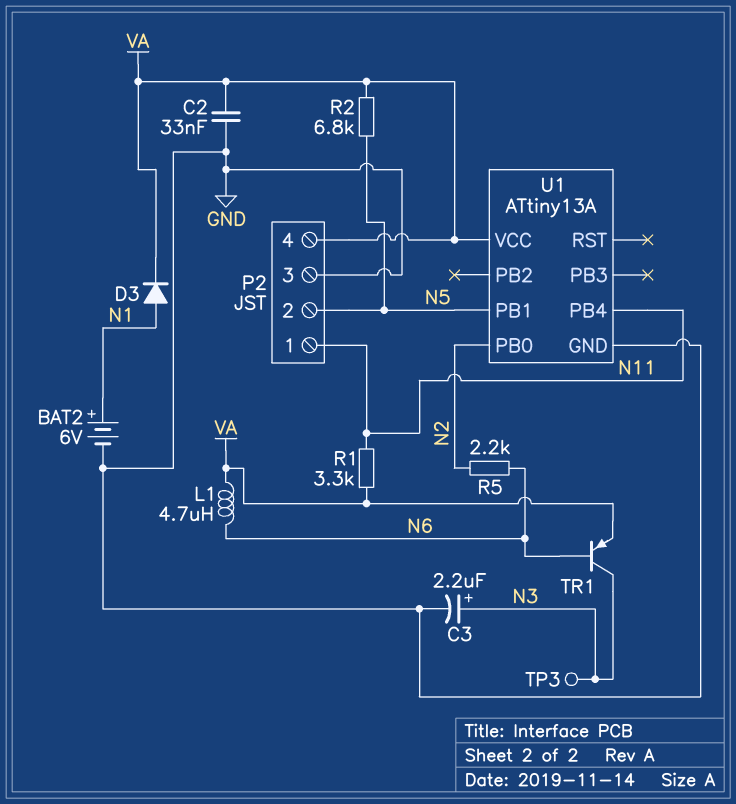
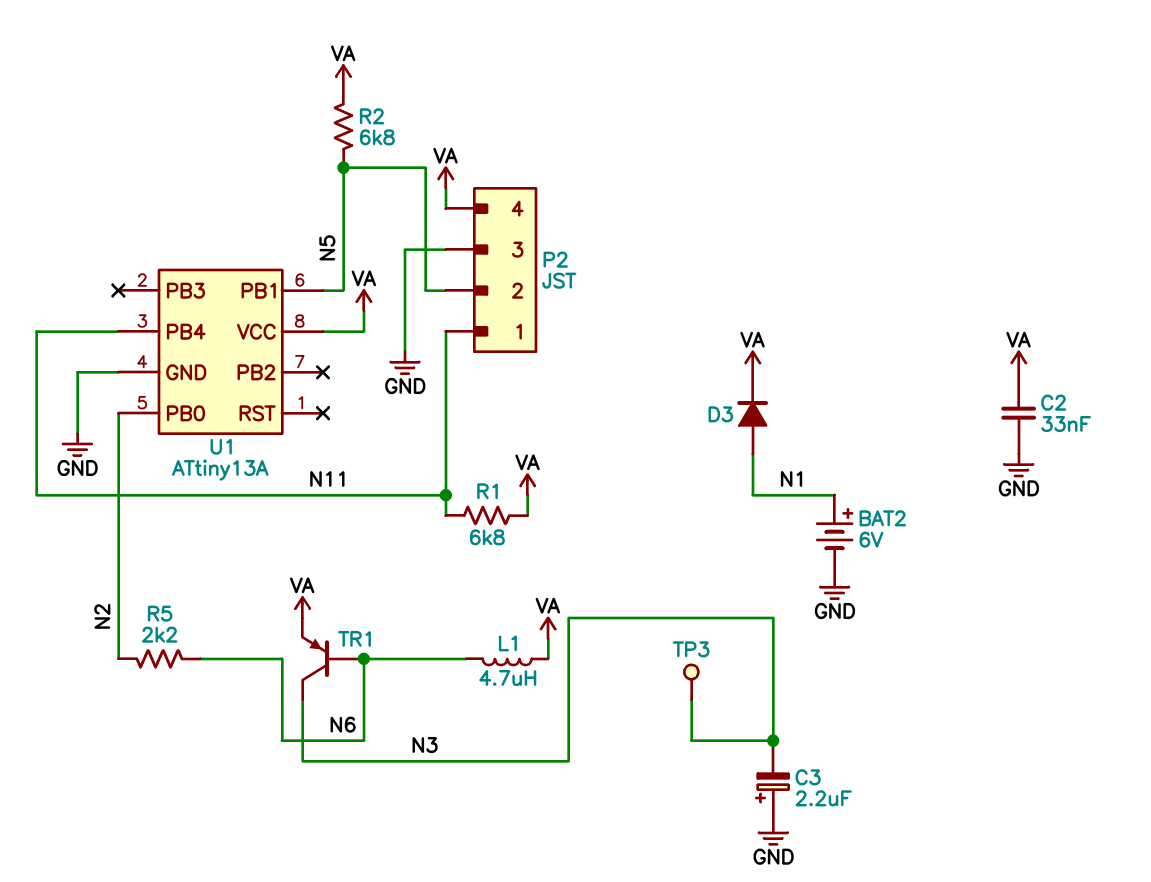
C3: 2.2uF (plus N3, minus GND) -> 2.2uF (plus GND, minus N3)
R1: 3.3k (N11, VA) -> 6.8k (N11, VA)

